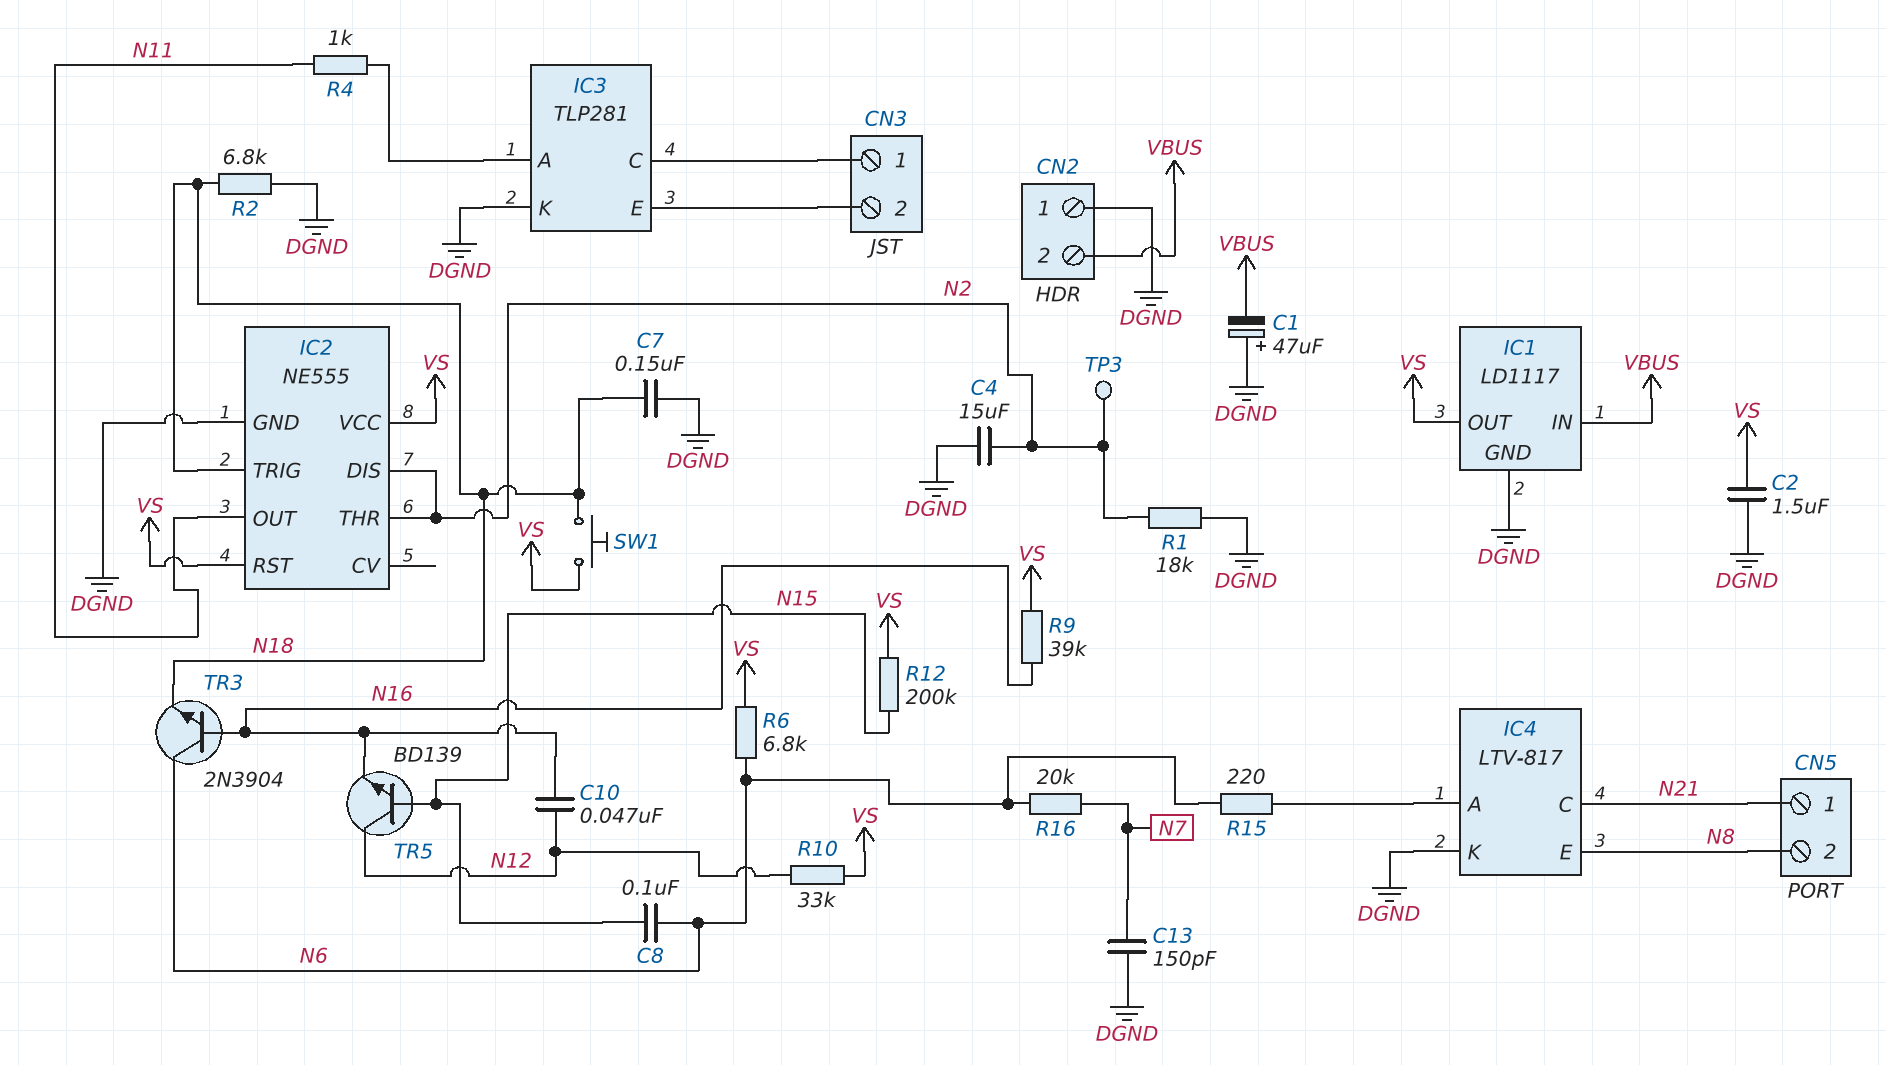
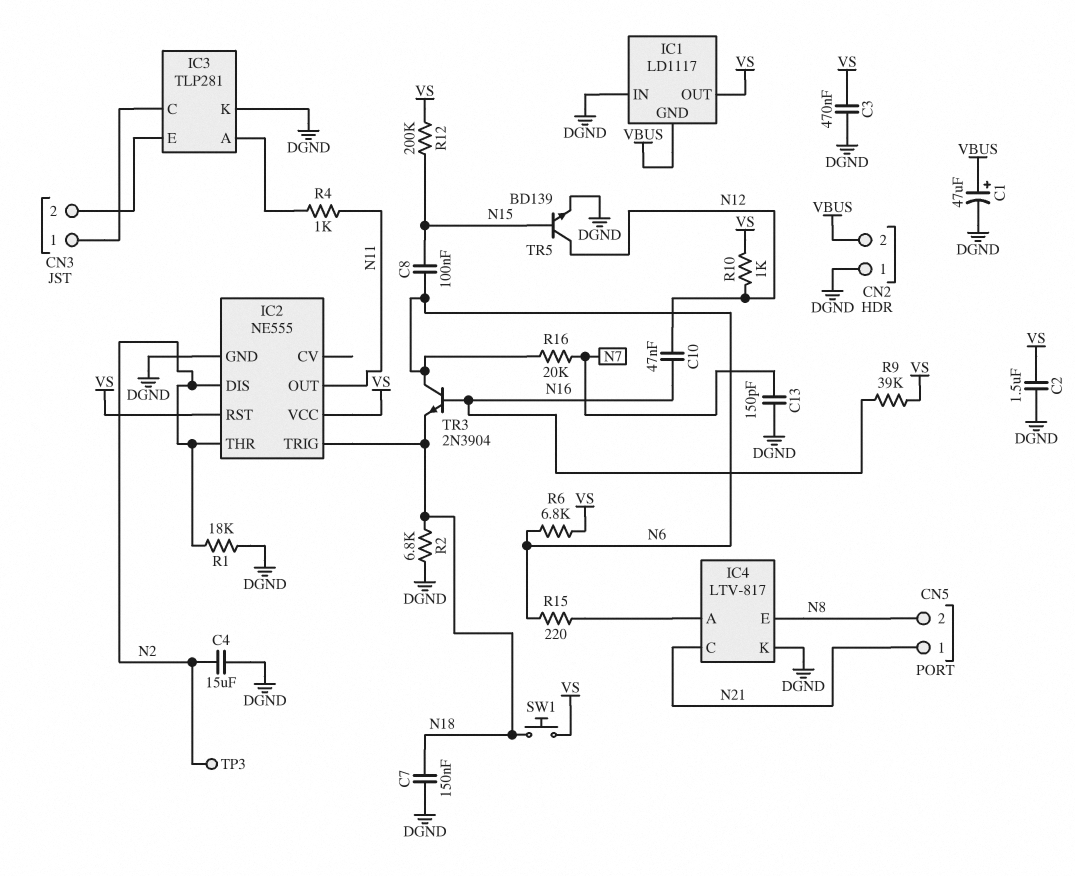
C1: 47uF (plus DGND, minus VBUS) -> 47uF (plus VBUS, minus DGND)
C3: none -> 470nF (DGND, VS)
IC1 pin GND: DGND -> VBUS
IC1 pin IN: VBUS -> DGND
R10: 33k (N12, VS) -> 1k (N12, VS)
TR5: NPN BD139 (B N15, C N12, E N16) -> NPN BD139 (B N15, C N12, E DGND)

